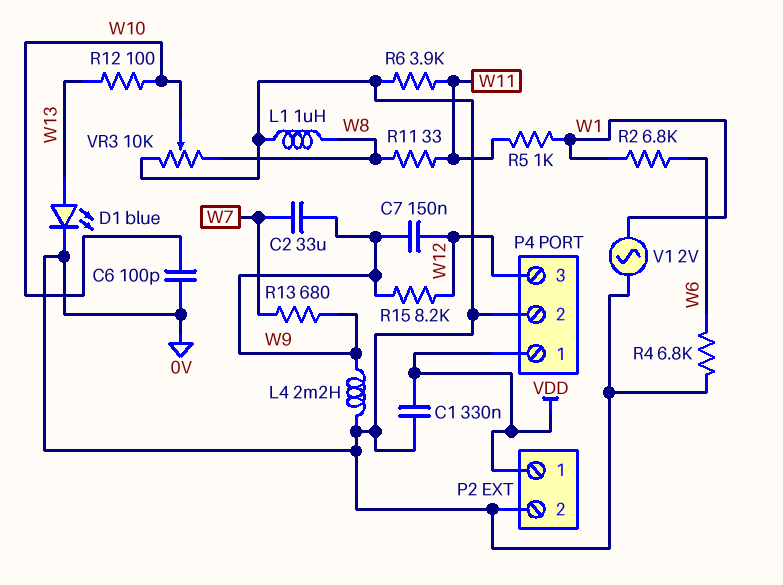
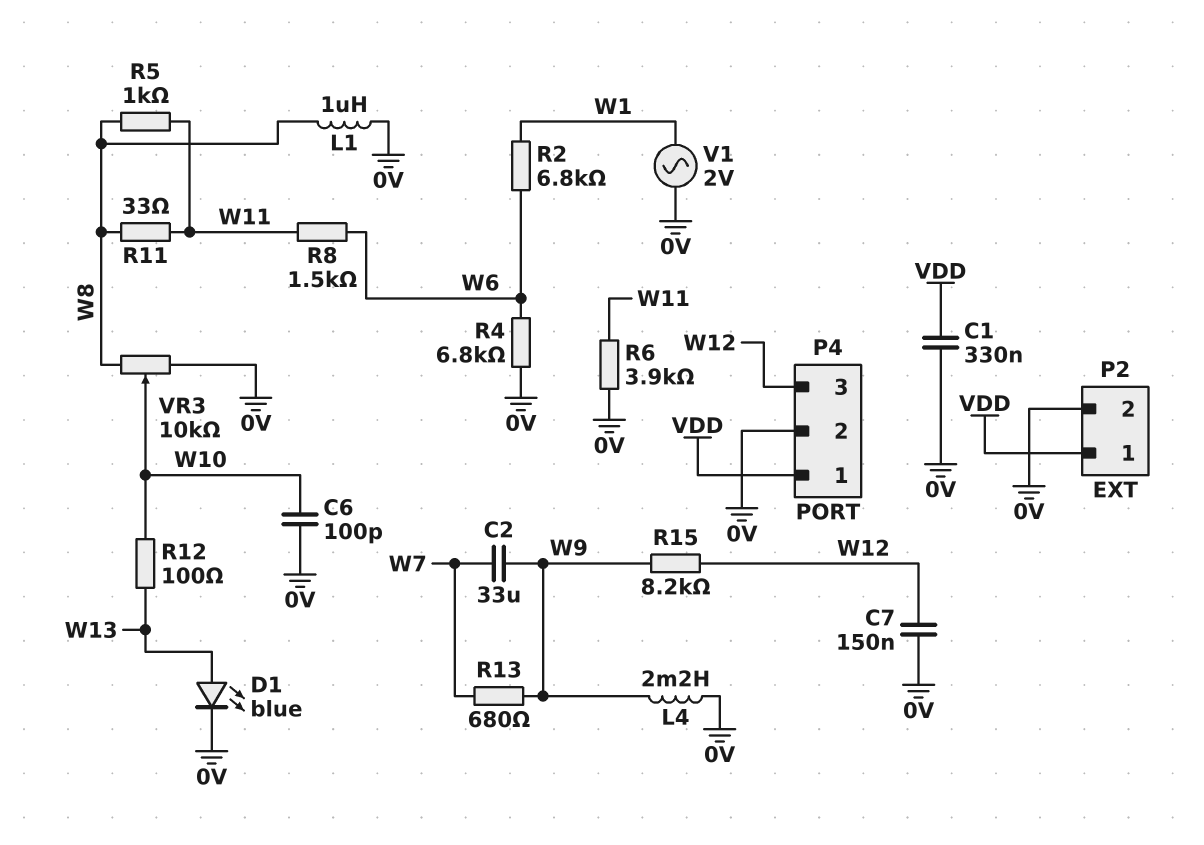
C7: 150nF (W9, W12) -> 150nF (0V, W12)
R5: 1k (W1, W11) -> 1k (W8, W11)
R8: none -> 1.5k (W6, W11)

